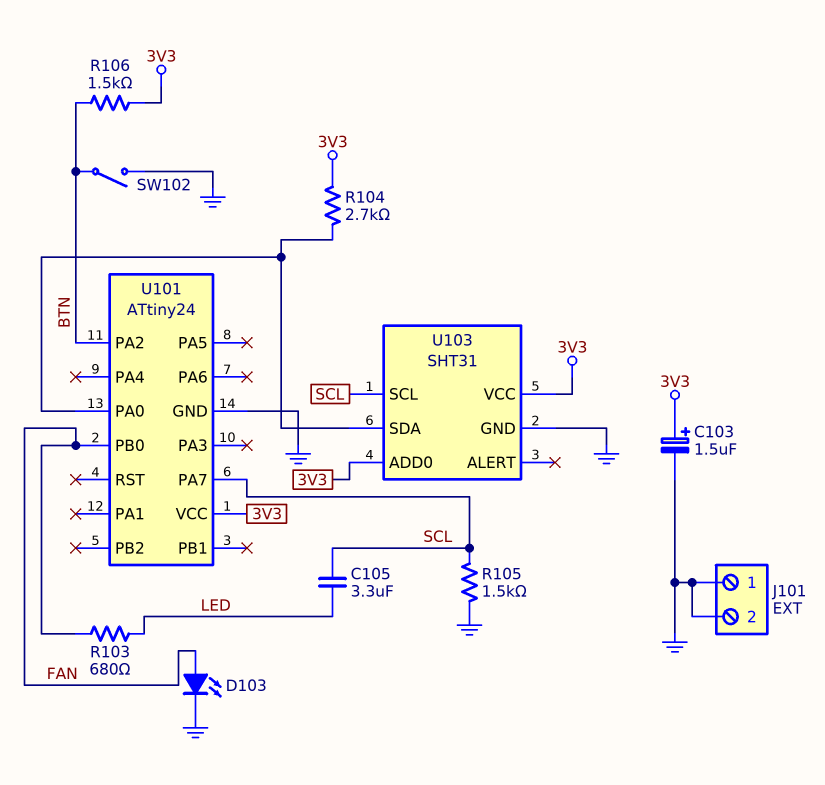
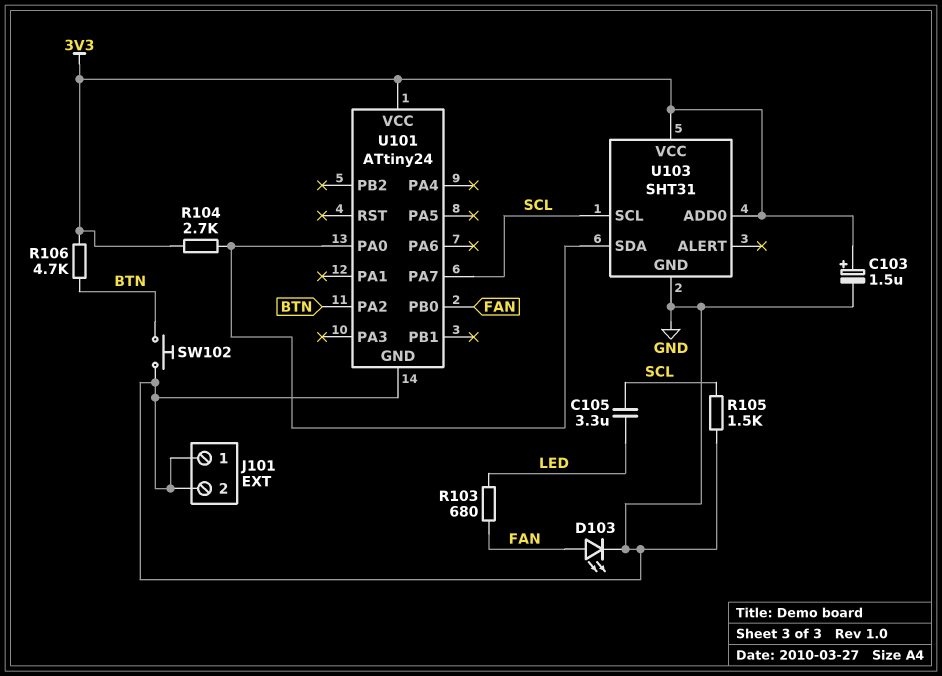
R106: 1.5k (3V3, BTN) -> 4.7k (3V3, BTN)
SW102: switch (BTN, GND) -> button (BTN, GND)

